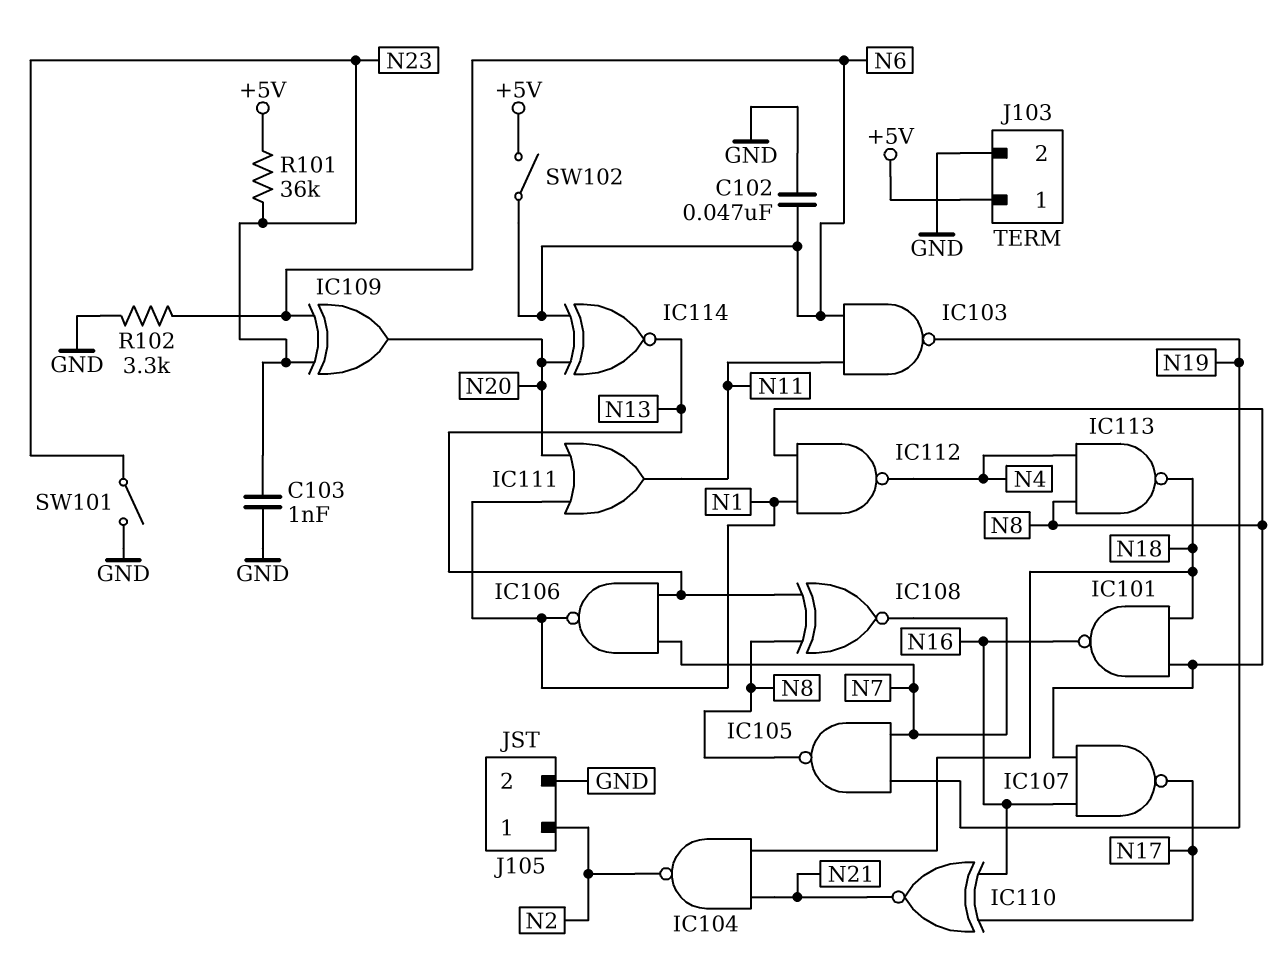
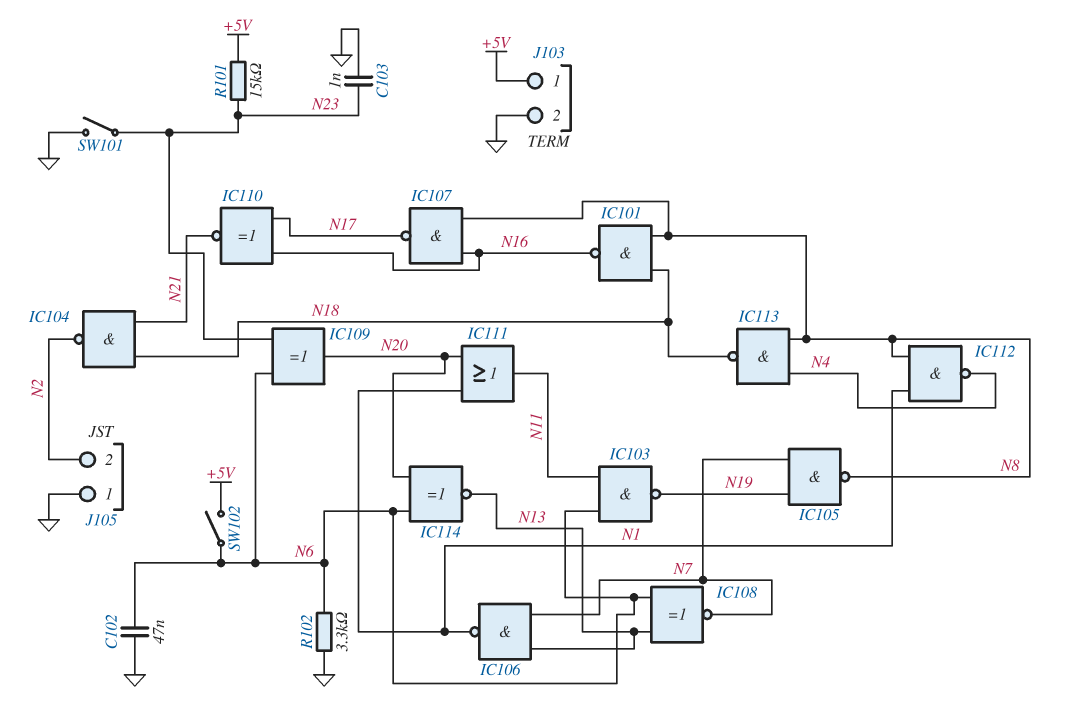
IC108: XNOR (in N8, in N13, out N7) -> XNOR (in N6, in N13, out N7)
J105 pin 1: N2 -> GND
J105 pin 2: GND -> N2
R101: 36k (+5V, N23) -> 15k (+5V, N23)

